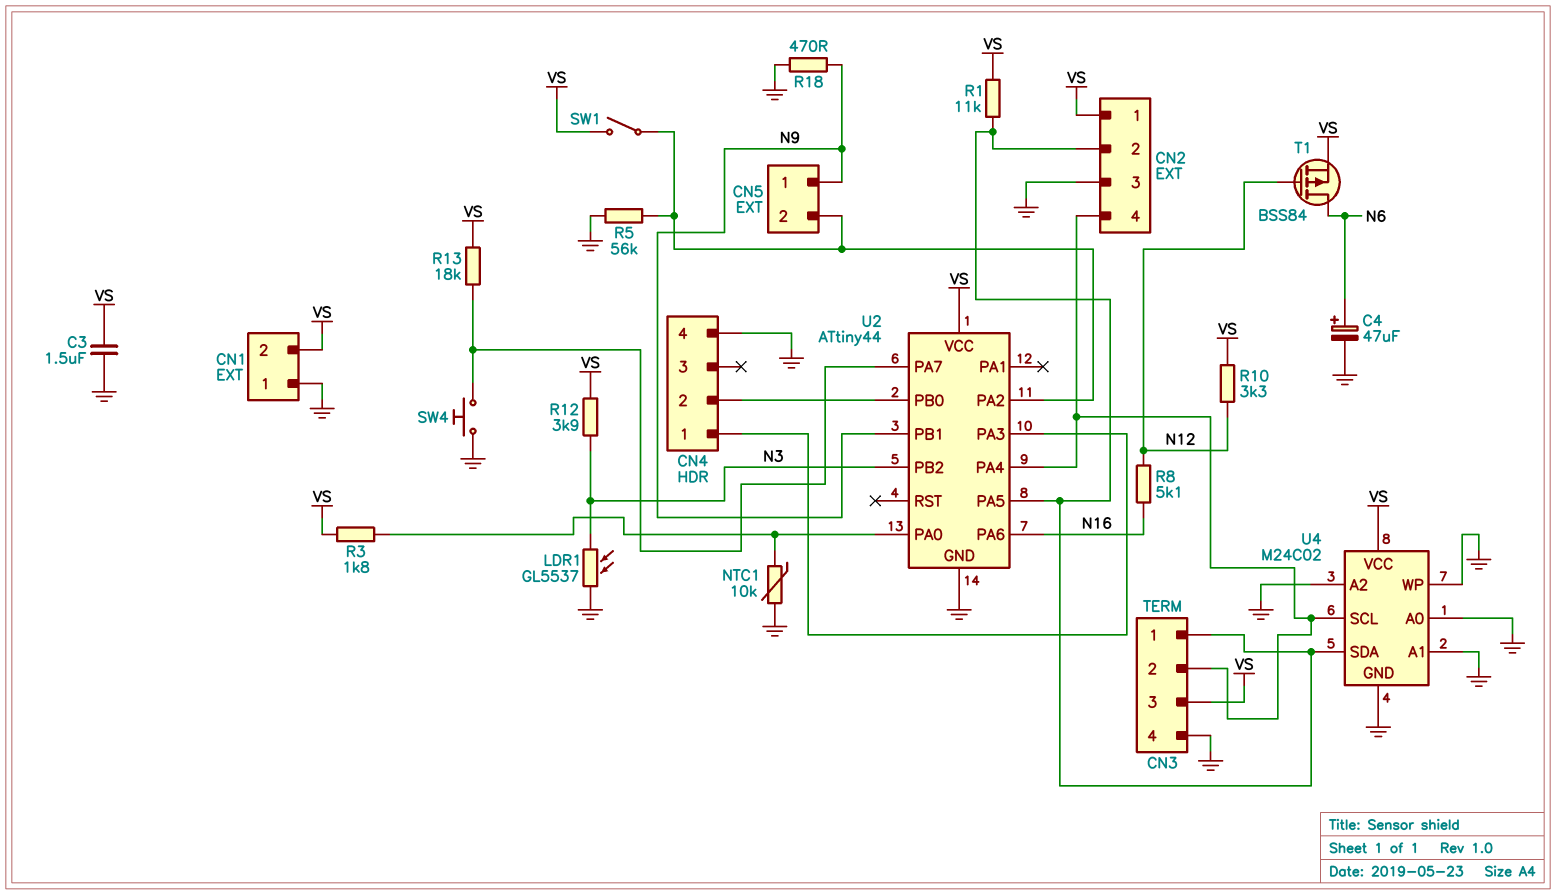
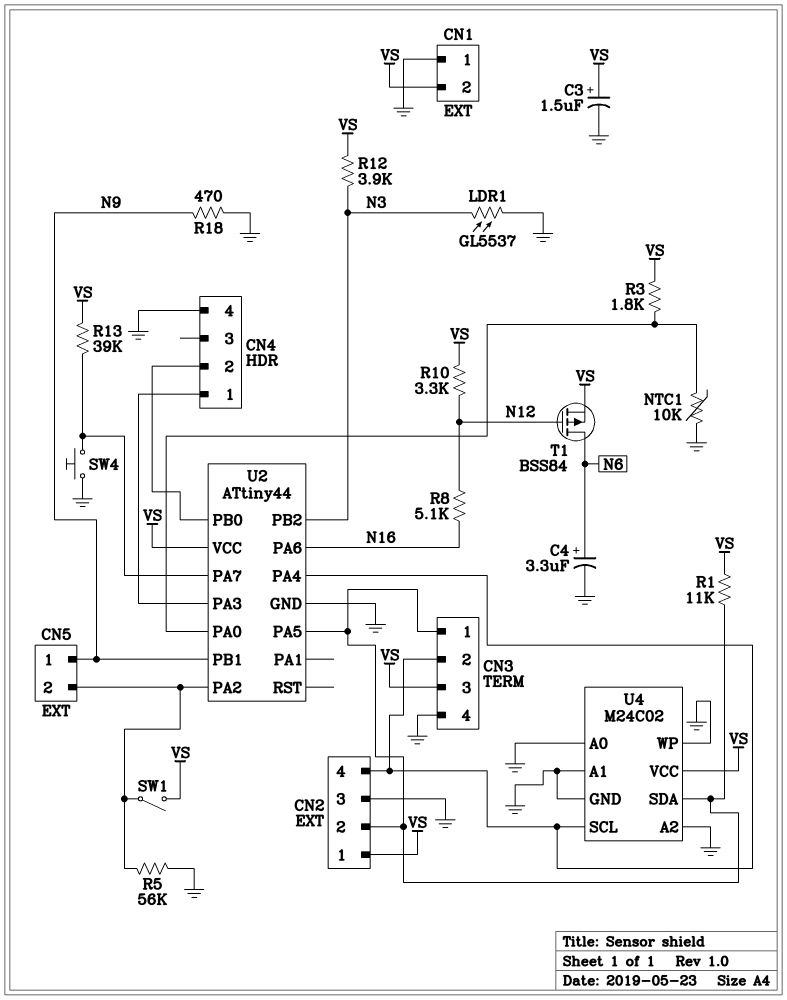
C3: 1.5uF (GND, VS) -> 1.5uF (plus VS, minus GND)
C4: 47uF (plus N6, minus GND) -> 3.3uF (plus N6, minus GND)
R13: 18k (U2/PA7, VS) -> 39k (U2/PA7, VS)

